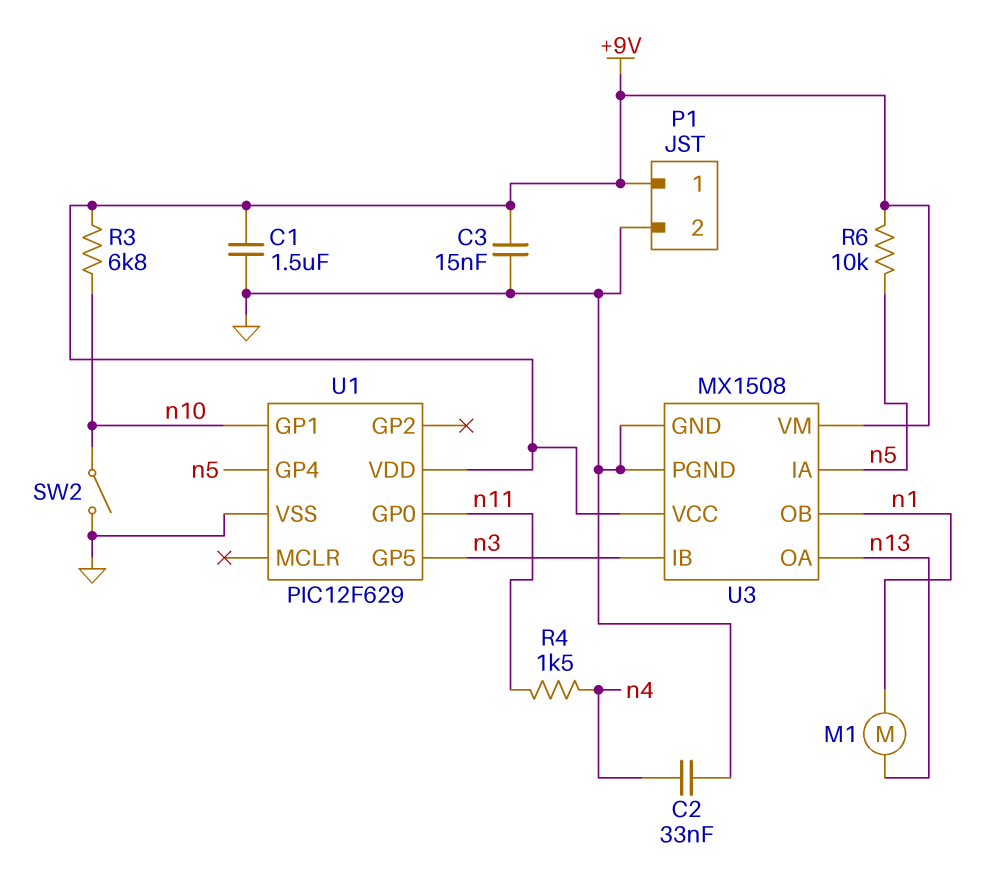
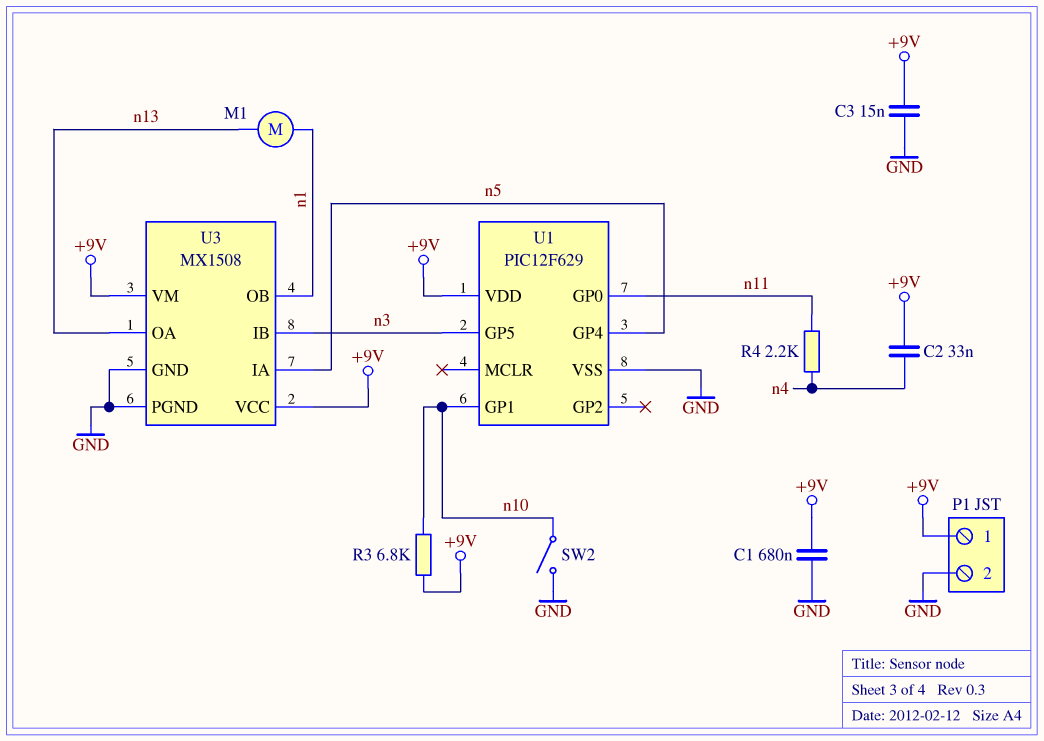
C1: 1.5uF (+9V, GND) -> 680nF (+9V, GND)
C2: 33nF (GND, n4) -> 33nF (+9V, n4)
R4: 1.5k (n4, n11) -> 2.2k (n4, n11)
R6: 10k (+9V, n5) -> none

